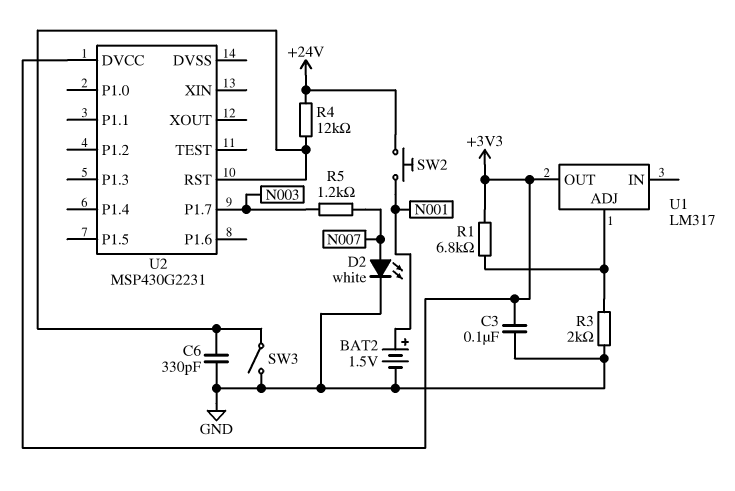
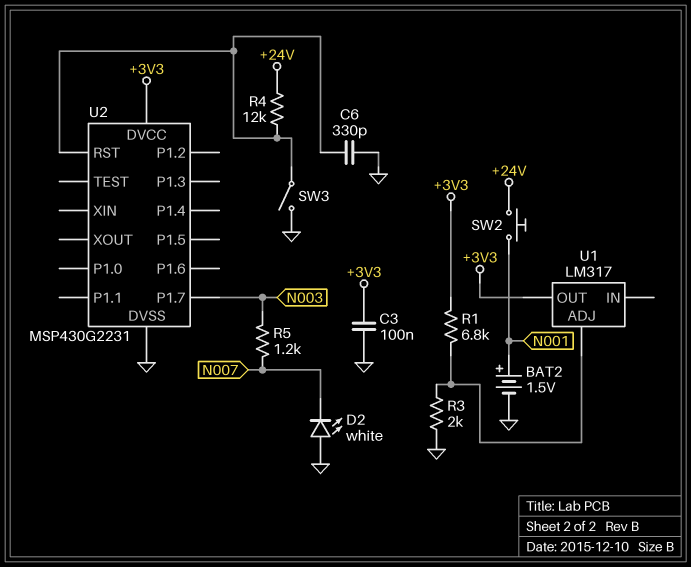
D2: LED white (A N007, K GND) -> LED white (A GND, K N007)
U2 pin DVSS: none -> GND

